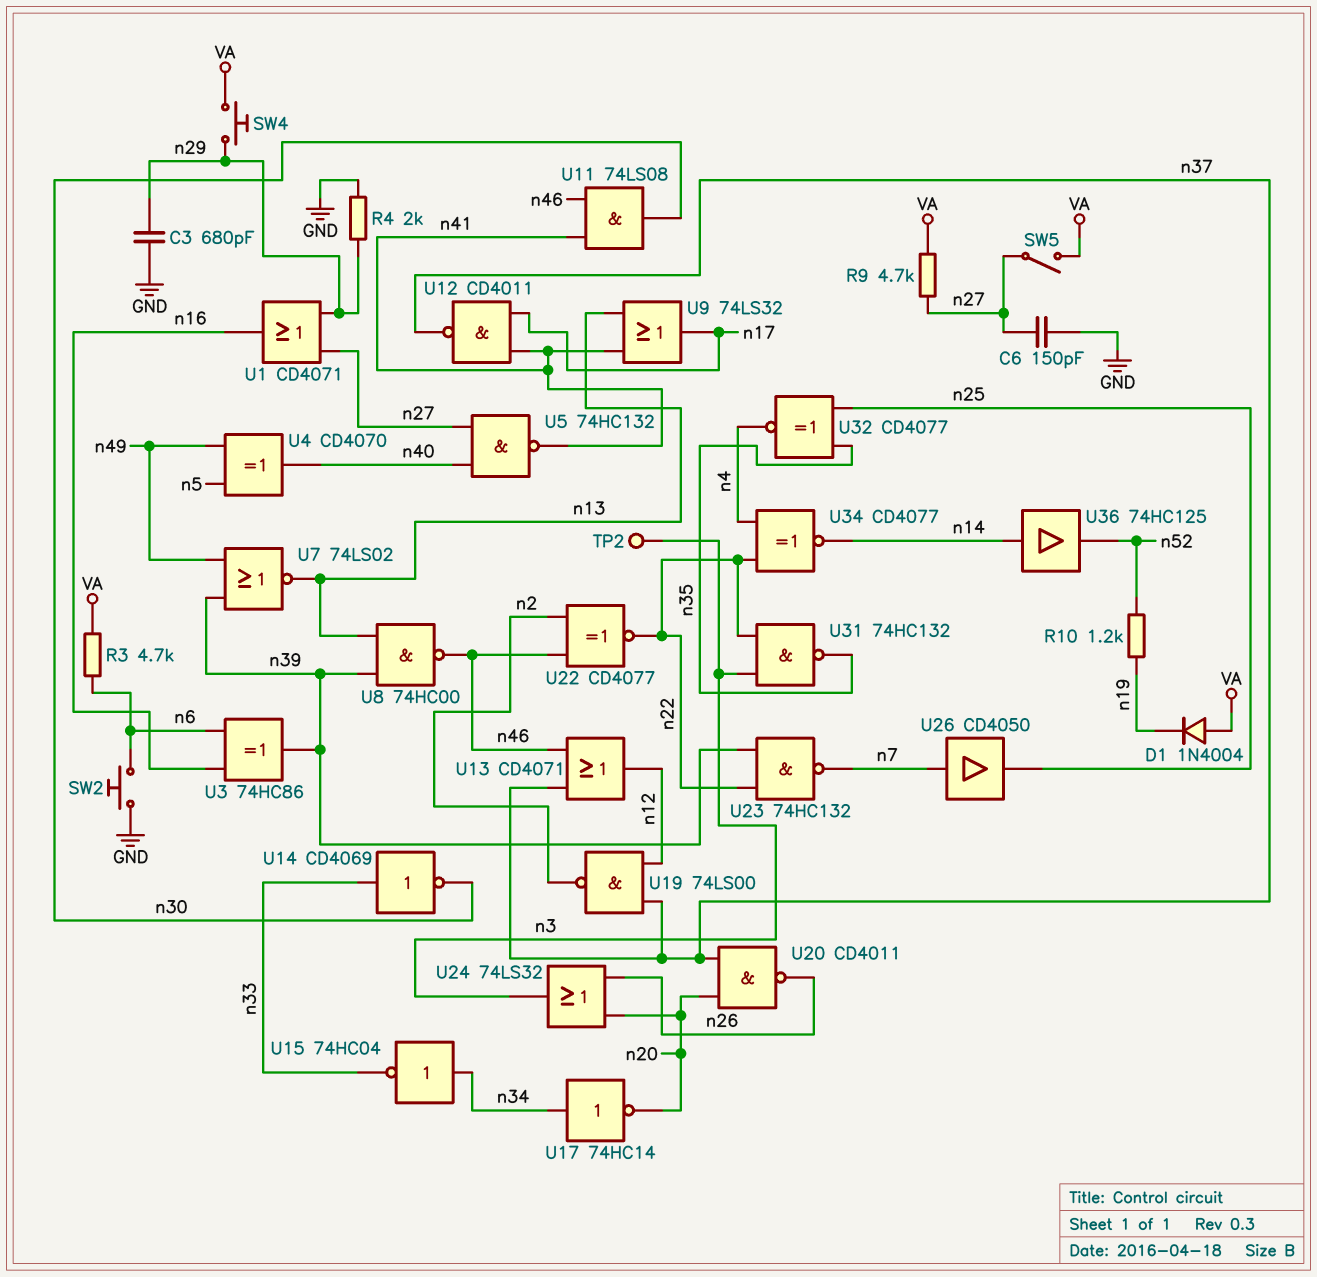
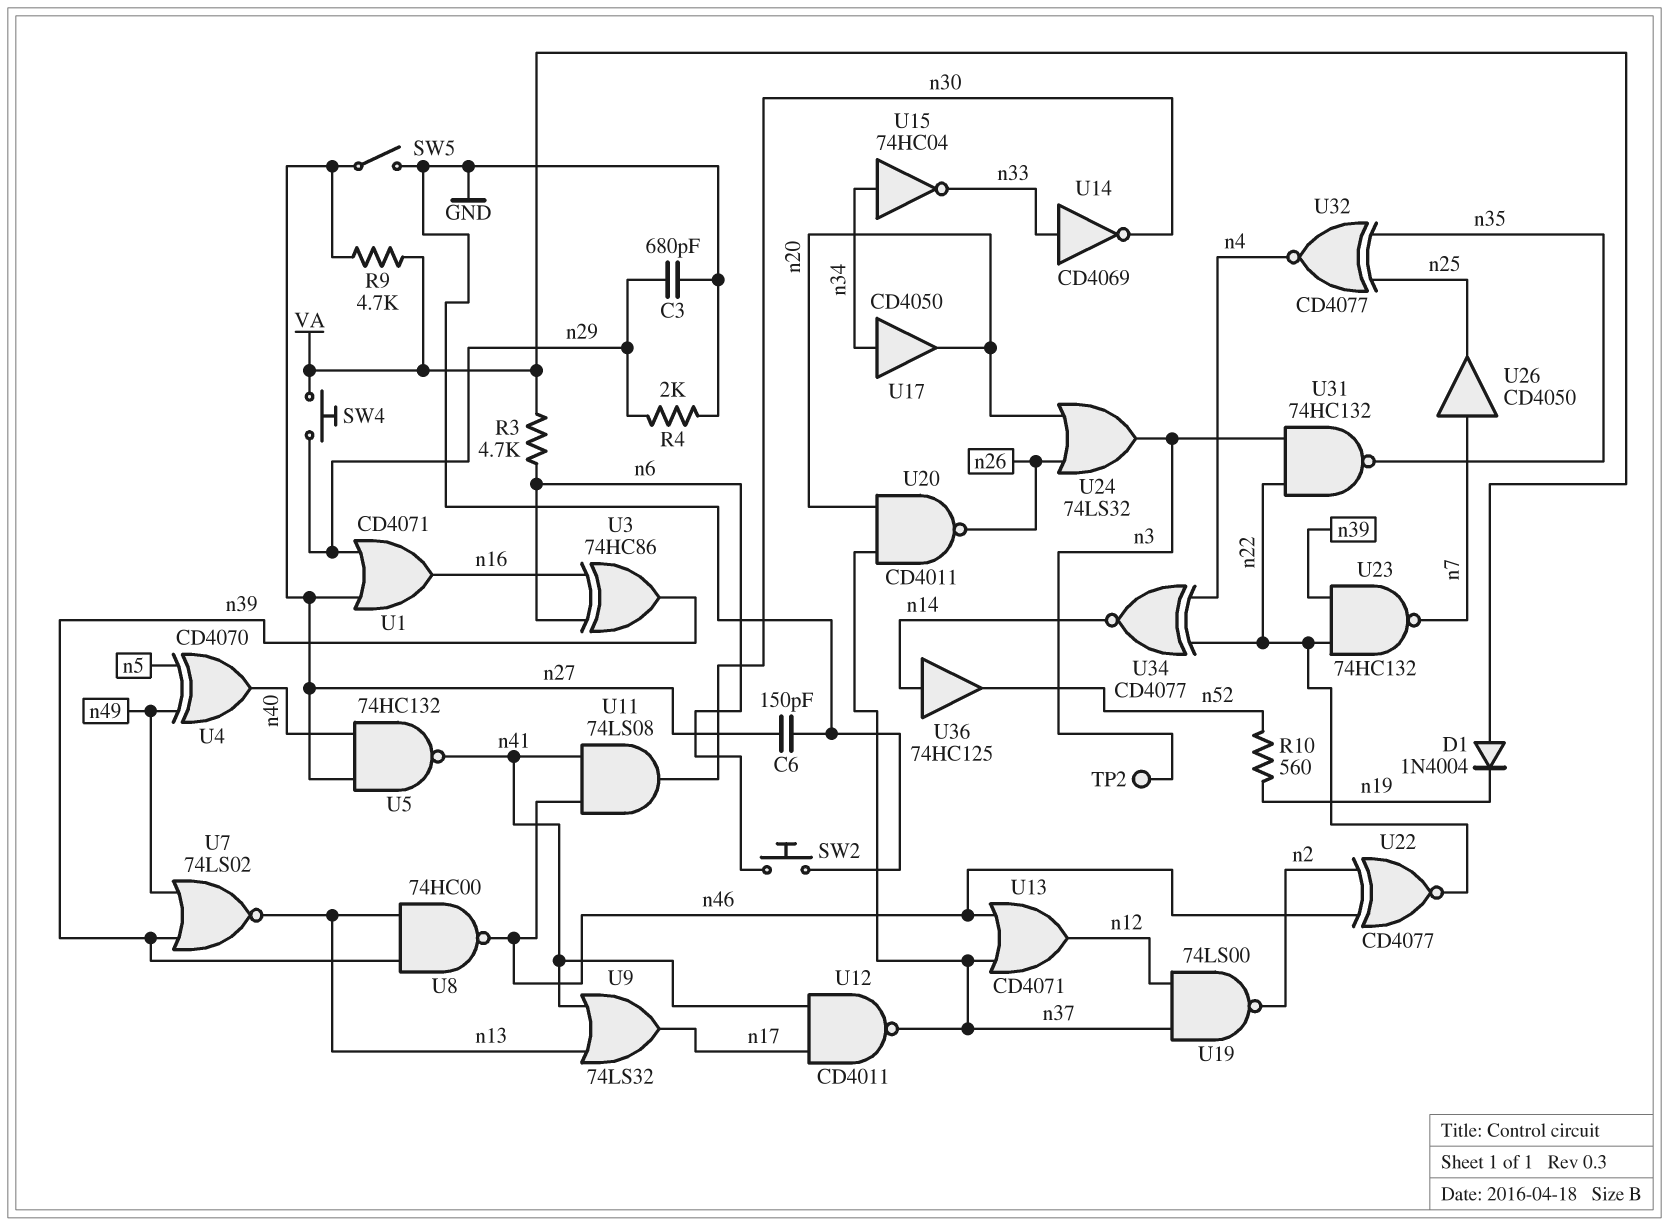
R10: 1.2k (n19, n52) -> 560 (n19, n52)
SW5: switch (VA, n27) -> switch (GND, n27)
U17: NOT 74HC14 (in n34, out n20) -> buffer CD4050 (in n34, out n20)

